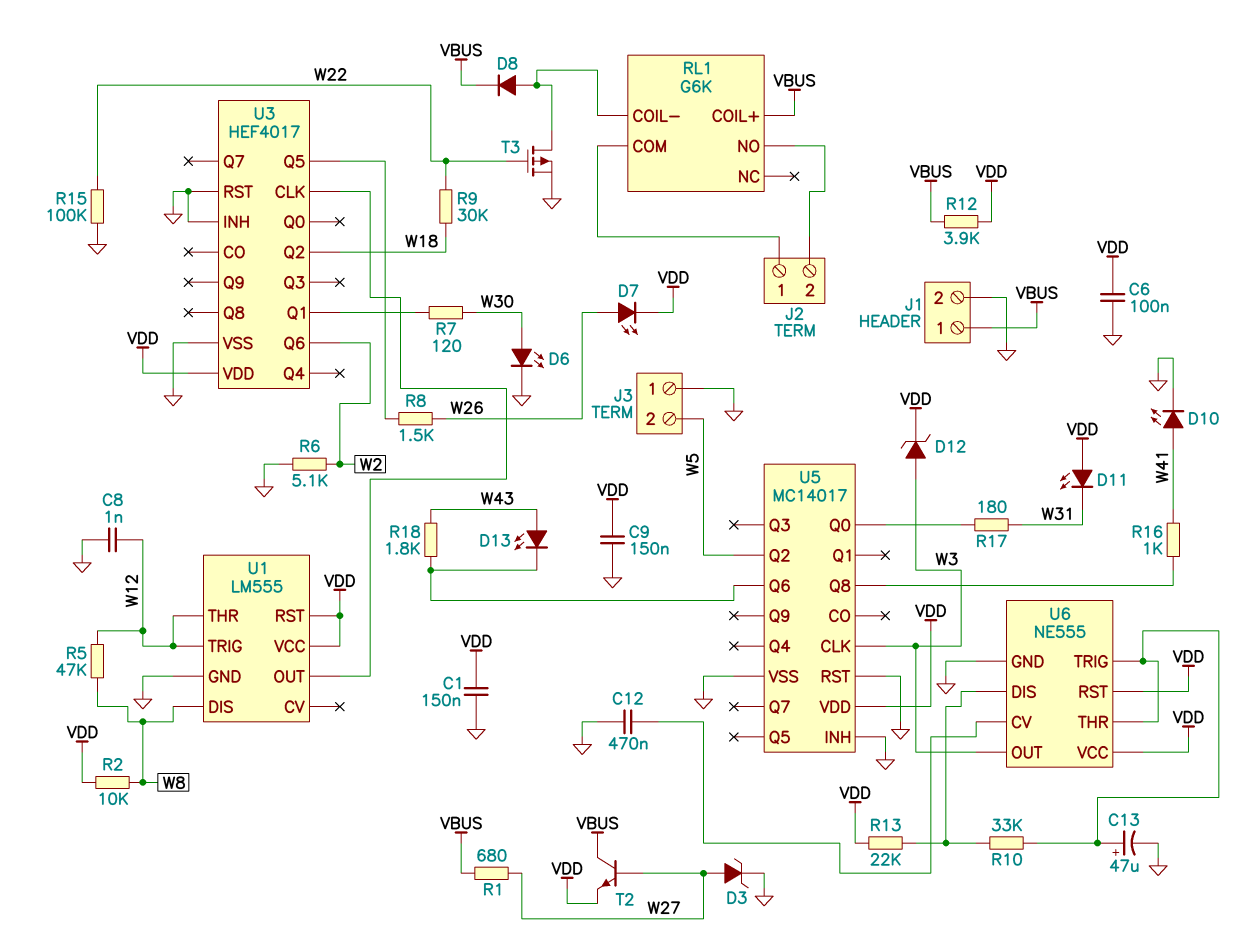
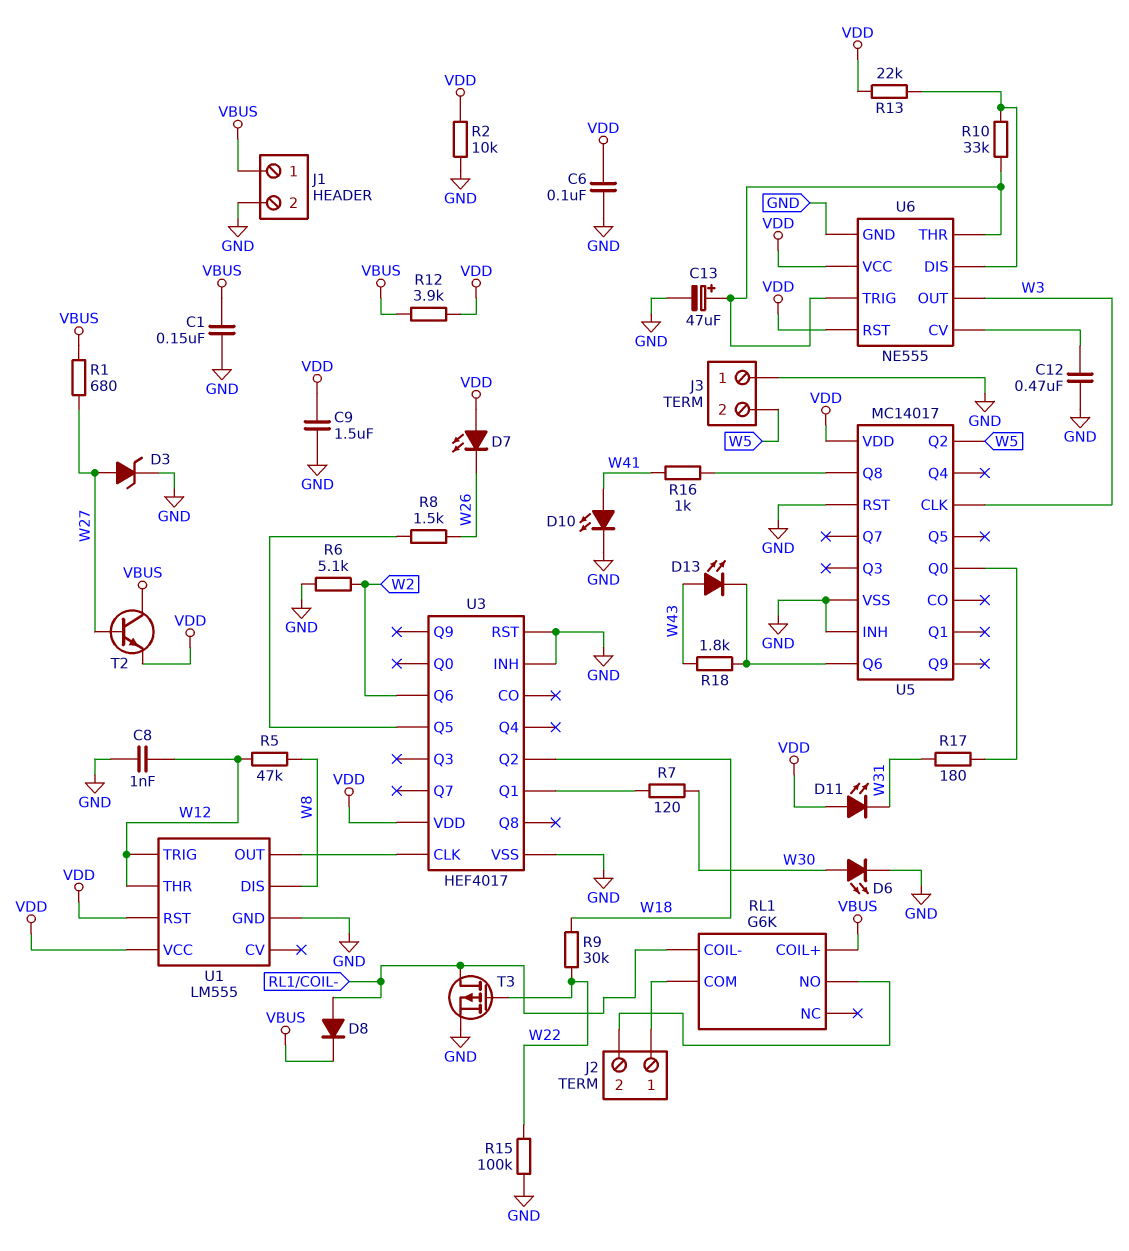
C1: 150nF (GND, VDD) -> 150nF (GND, VBUS)
C9: 150nF (GND, VDD) -> 1.5uF (GND, VDD)
D7: LED (A W26, K VDD) -> LED (A VDD, K W26)
D12: zener (A W3, K VDD) -> none
R2: 10k (VDD, W8) -> 10k (GND, VDD)

